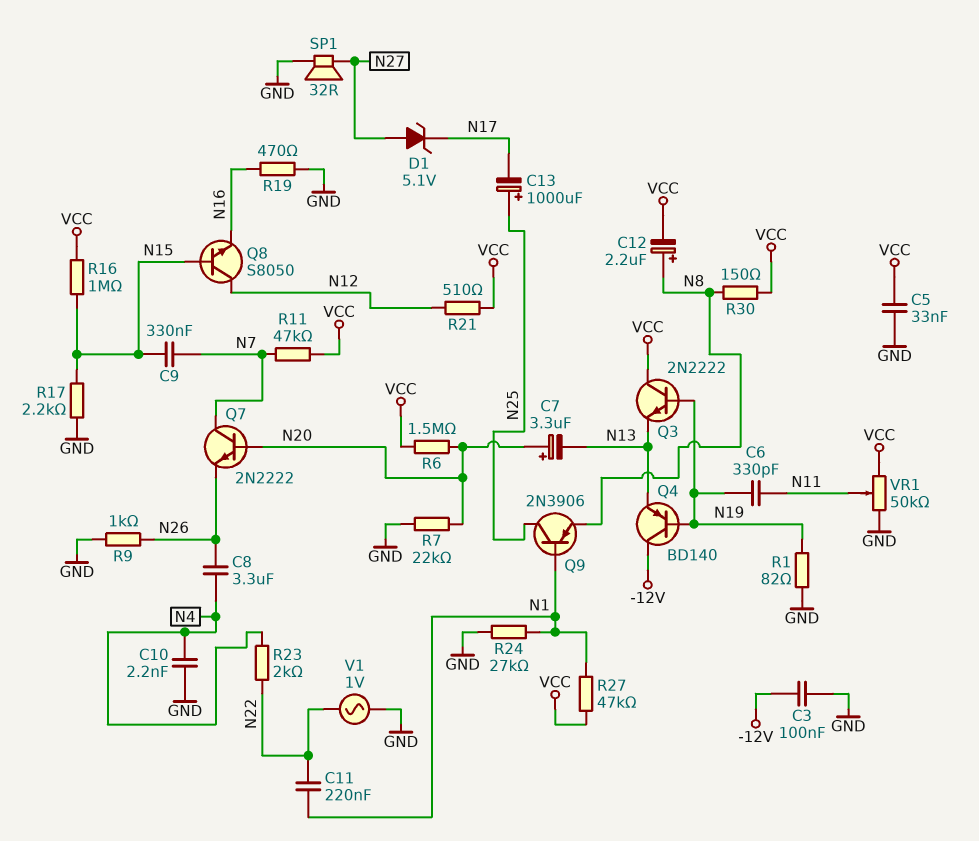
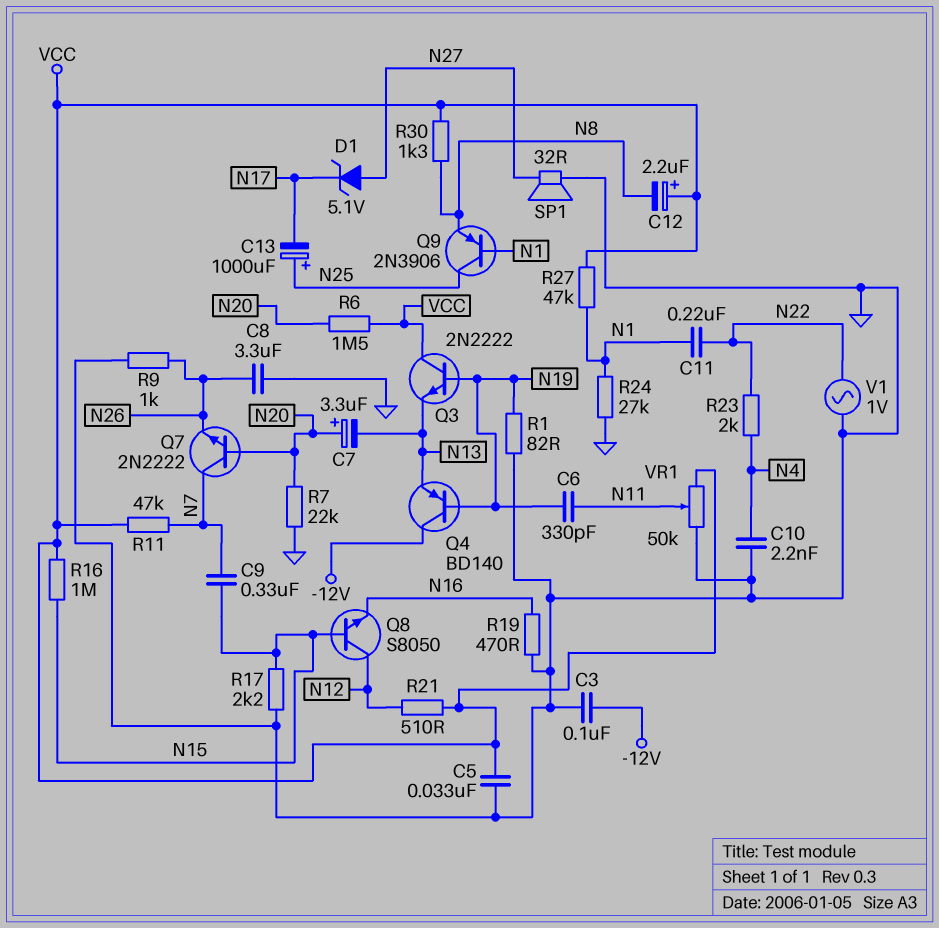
C8: 3.3uF (N4, N26) -> 3.3uF (GND, N26)
C12: 2.2uF (plus N8, minus VCC) -> 2.2uF (plus VCC, minus N8)
R30: 150 (N8, VCC) -> 1.3k (N8, VCC)

